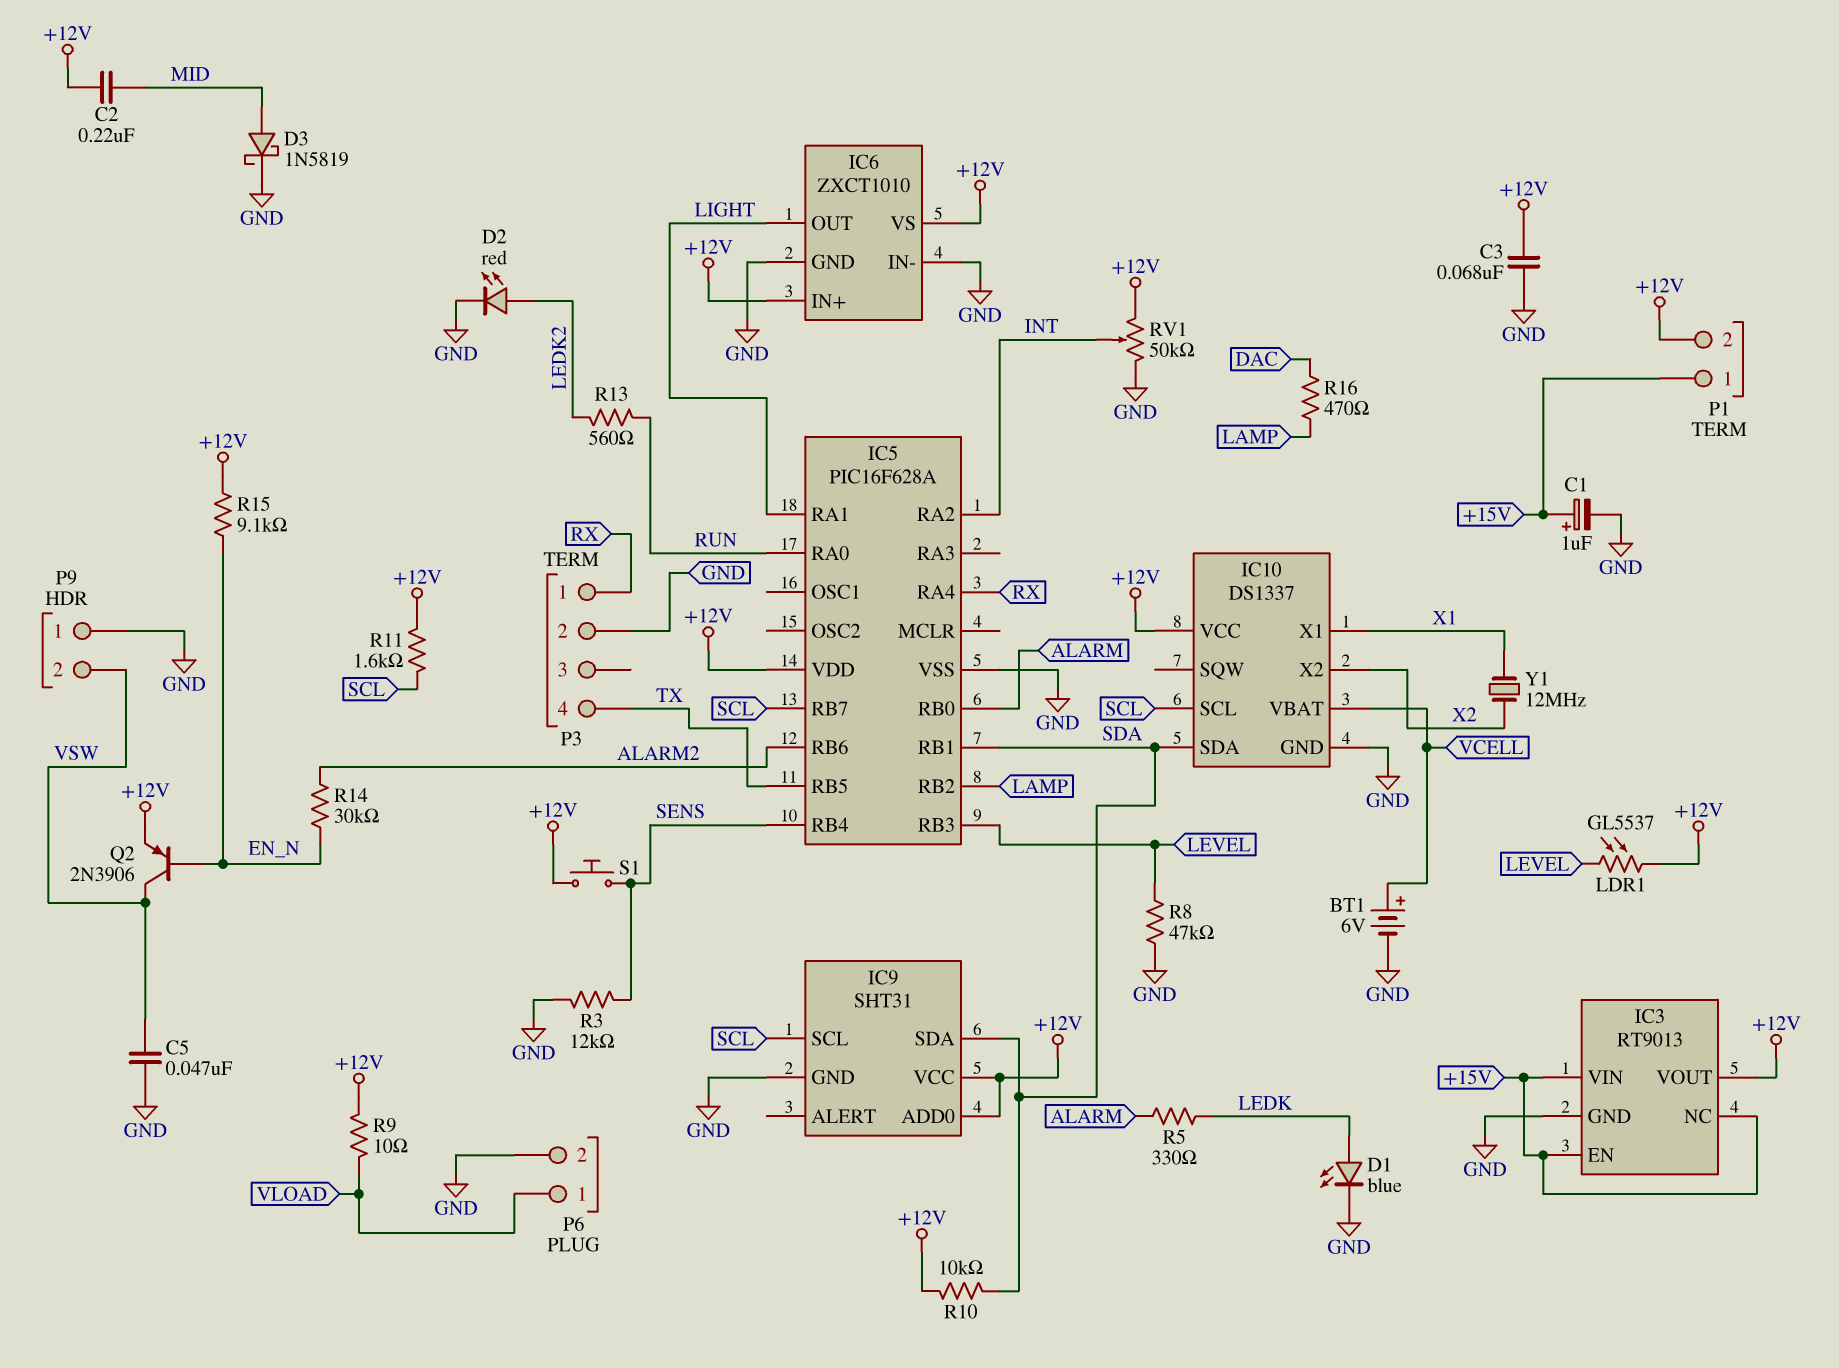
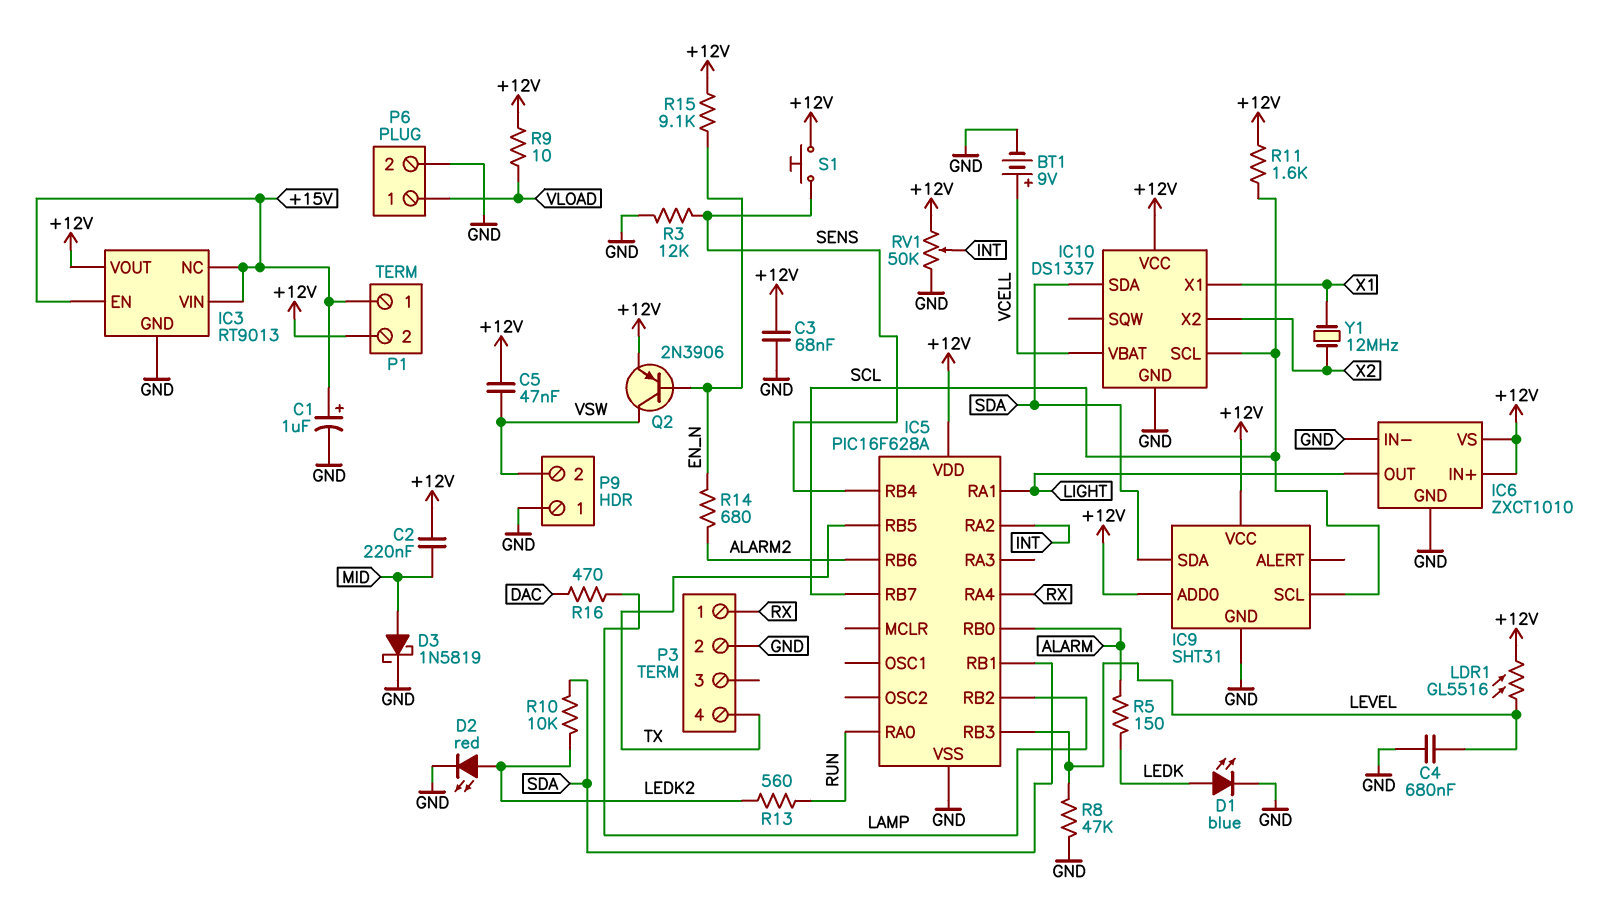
BT1: 6V (plus VCELL, minus GND) -> 9V (plus VCELL, minus GND)
C4: none -> 680nF (GND, LEVEL)
C5: 47nF (GND, VSW) -> 47nF (+12V, VSW)
LDR1: GL5537 (+12V, LEVEL) -> GL5516 (+12V, LEVEL)
R5: 330 (ALARM, LEDK) -> 150 (ALARM, LEDK)
R10: 10k (+12V, SDA) -> 10k (LEDK2, SDA)
R14: 30k (ALARM2, EN_N) -> 680 (ALARM2, EN_N)

